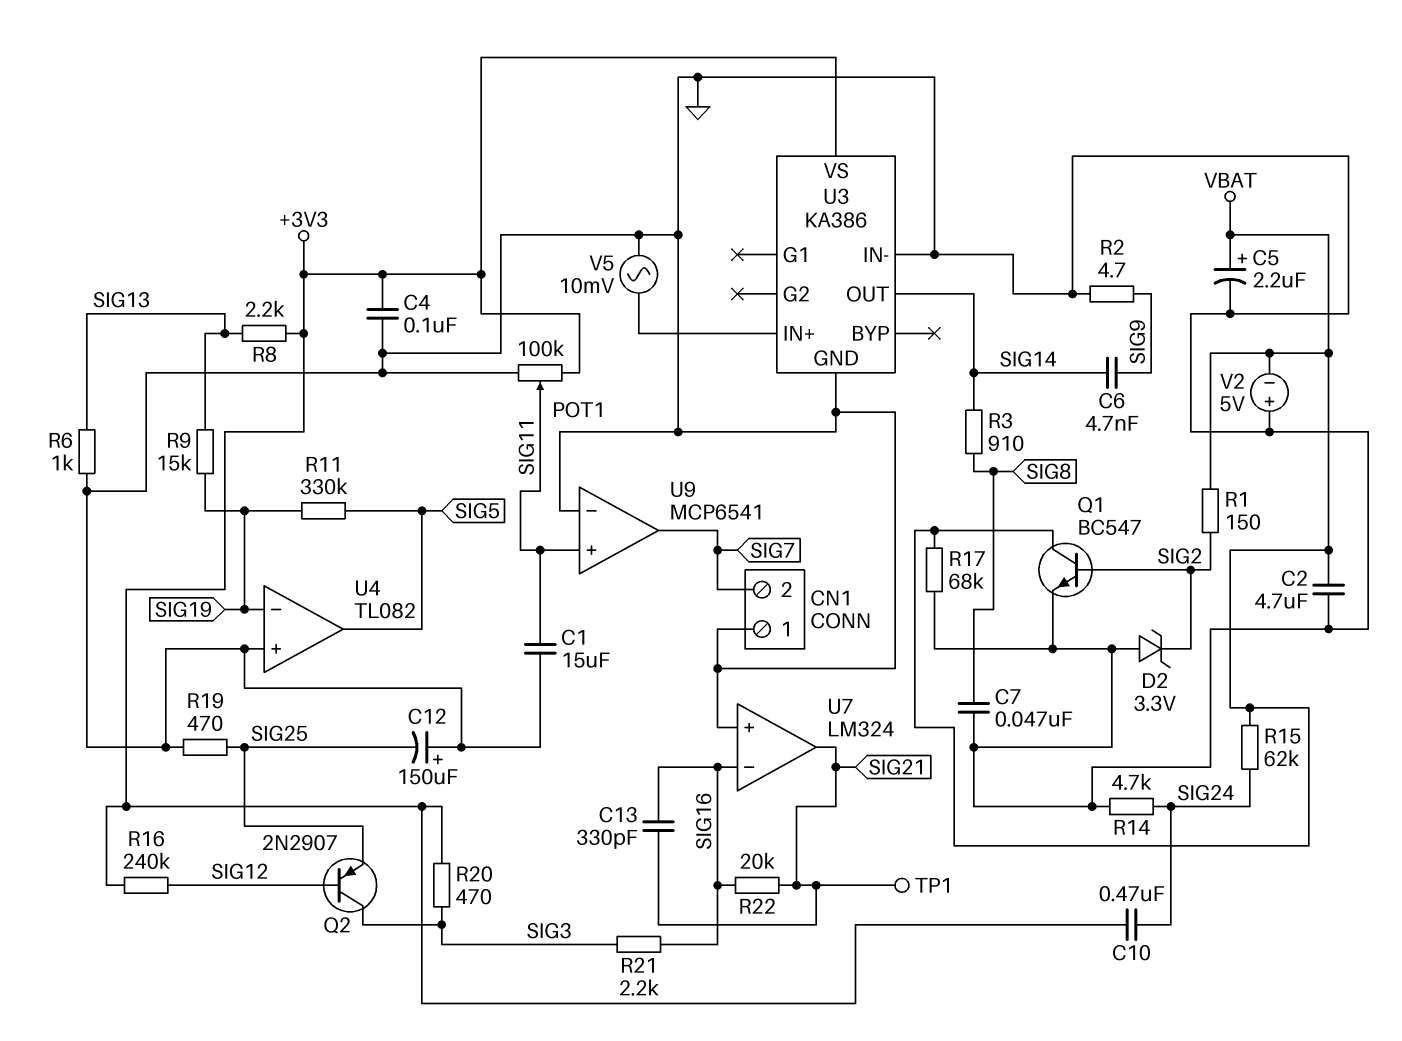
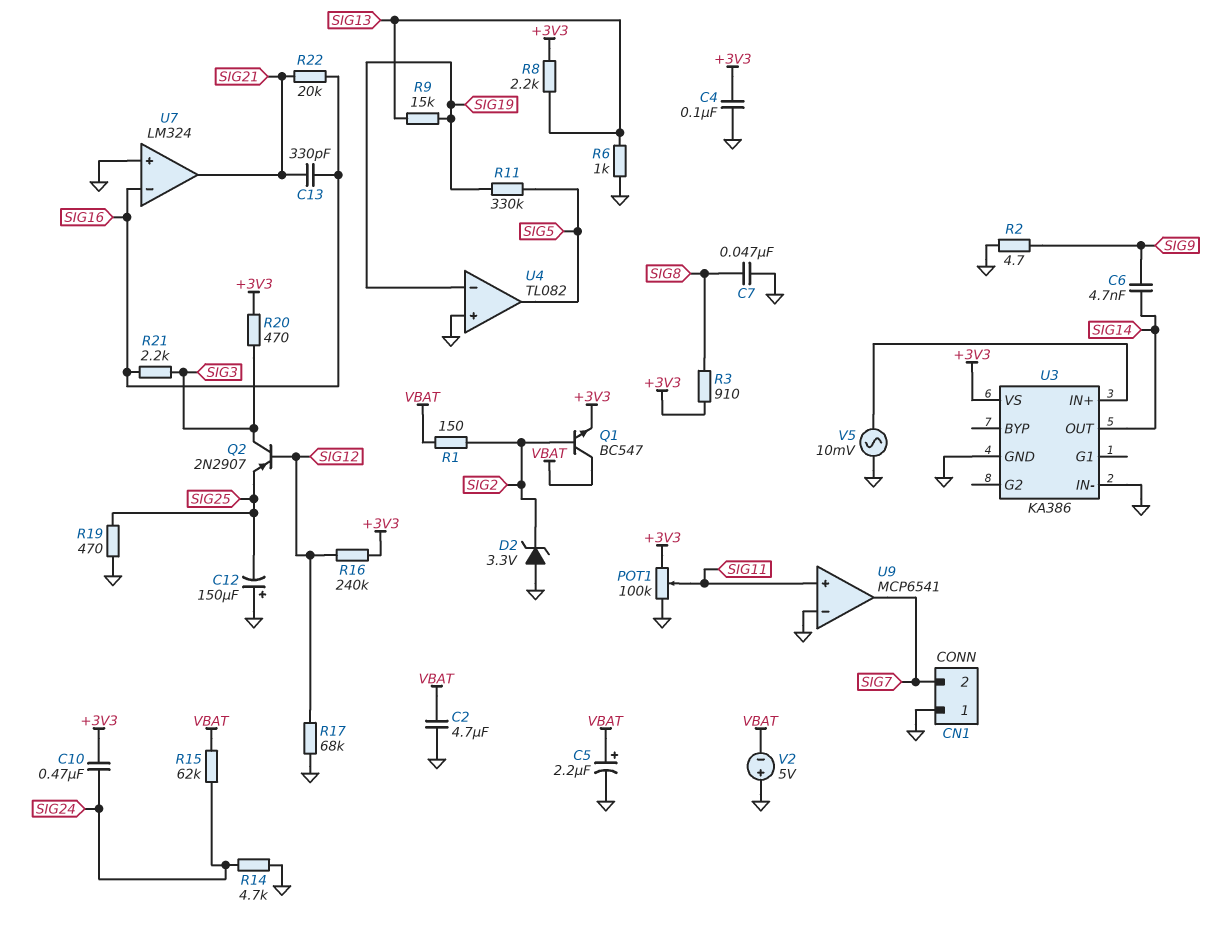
C1: 15uF (GND, SIG11) -> none
Q1: NPN BC547 (B SIG2, C VBAT, E GND) -> NPN BC547 (B SIG2, C VBAT, E +3V3)
R3: 910 (SIG8, SIG14) -> 910 (+3V3, SIG8)
R17: 68k (GND, VBAT) -> 68k (GND, SIG12)
TP1: test point (SIG21) -> none

